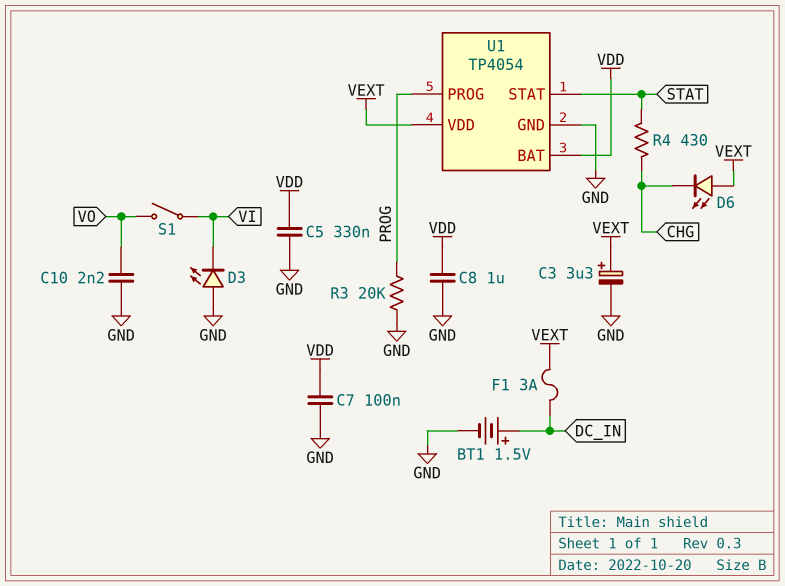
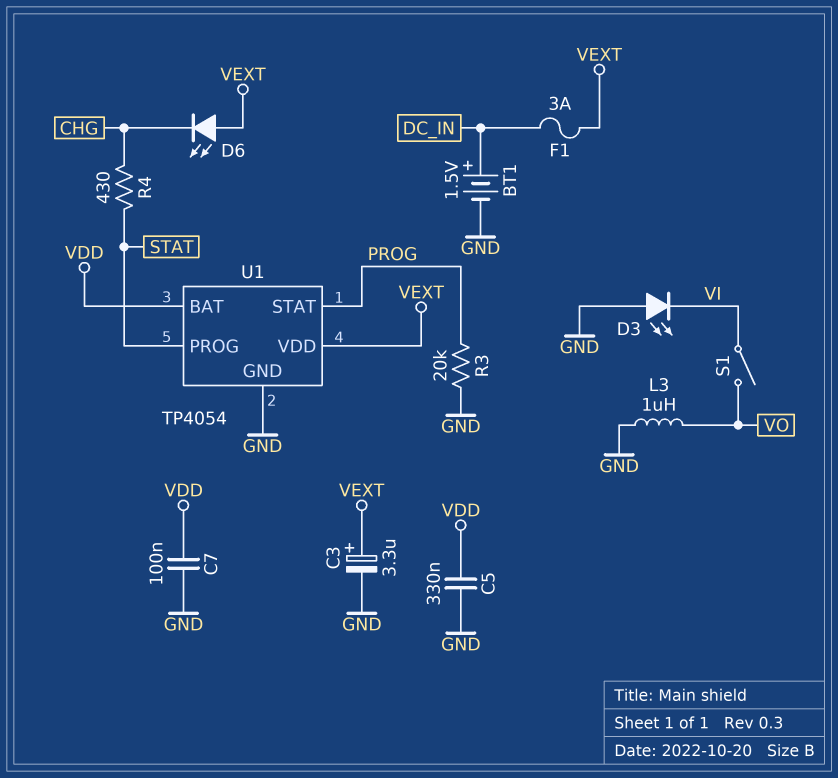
C8: 1uF (GND, VDD) -> none
C10: 2.2nF (GND, VO) -> none
L3: none -> 1uH (GND, VO)
U1 pin PROG: PROG -> STAT
U1 pin STAT: STAT -> PROG

